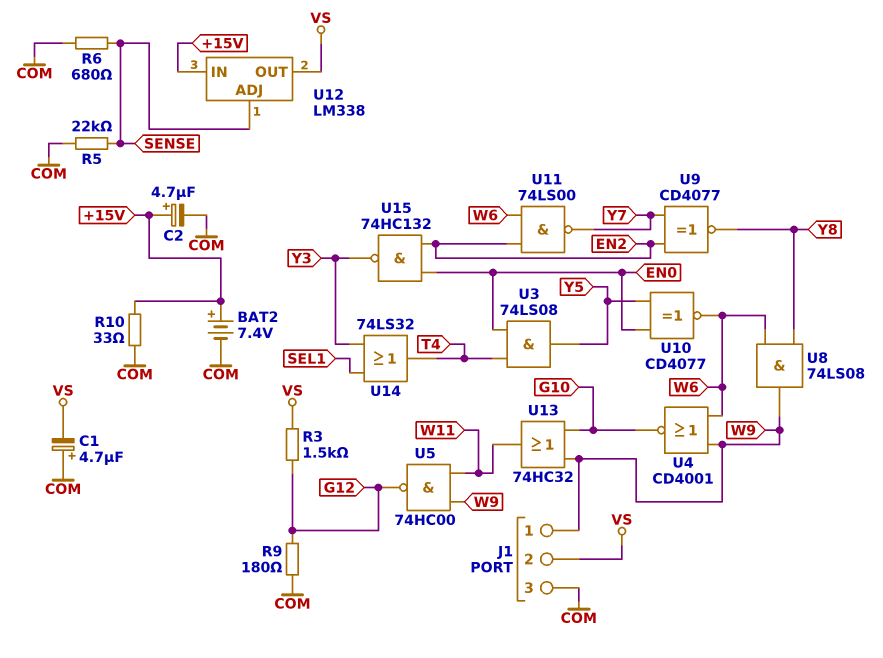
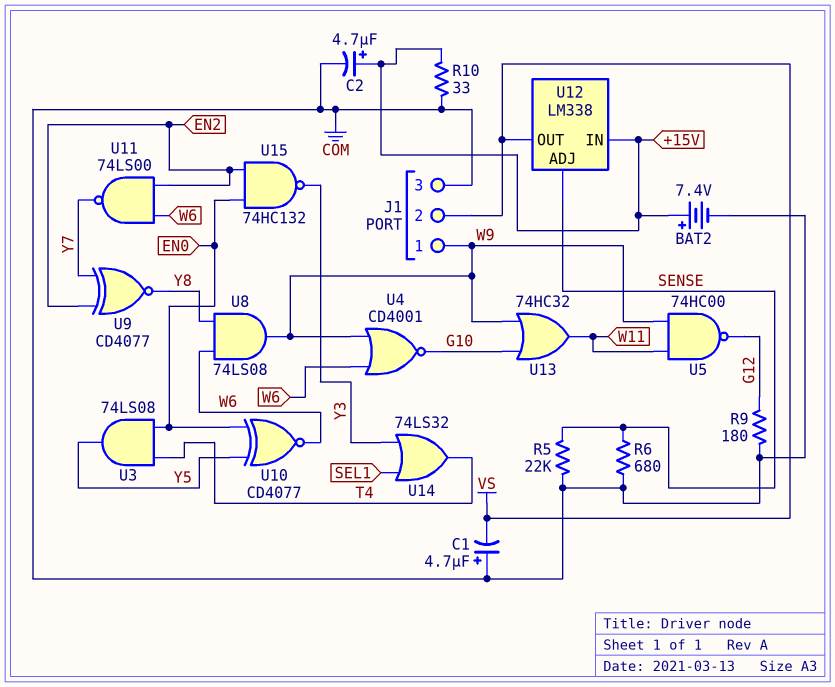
R3: 1.5k (G12, VS) -> none

